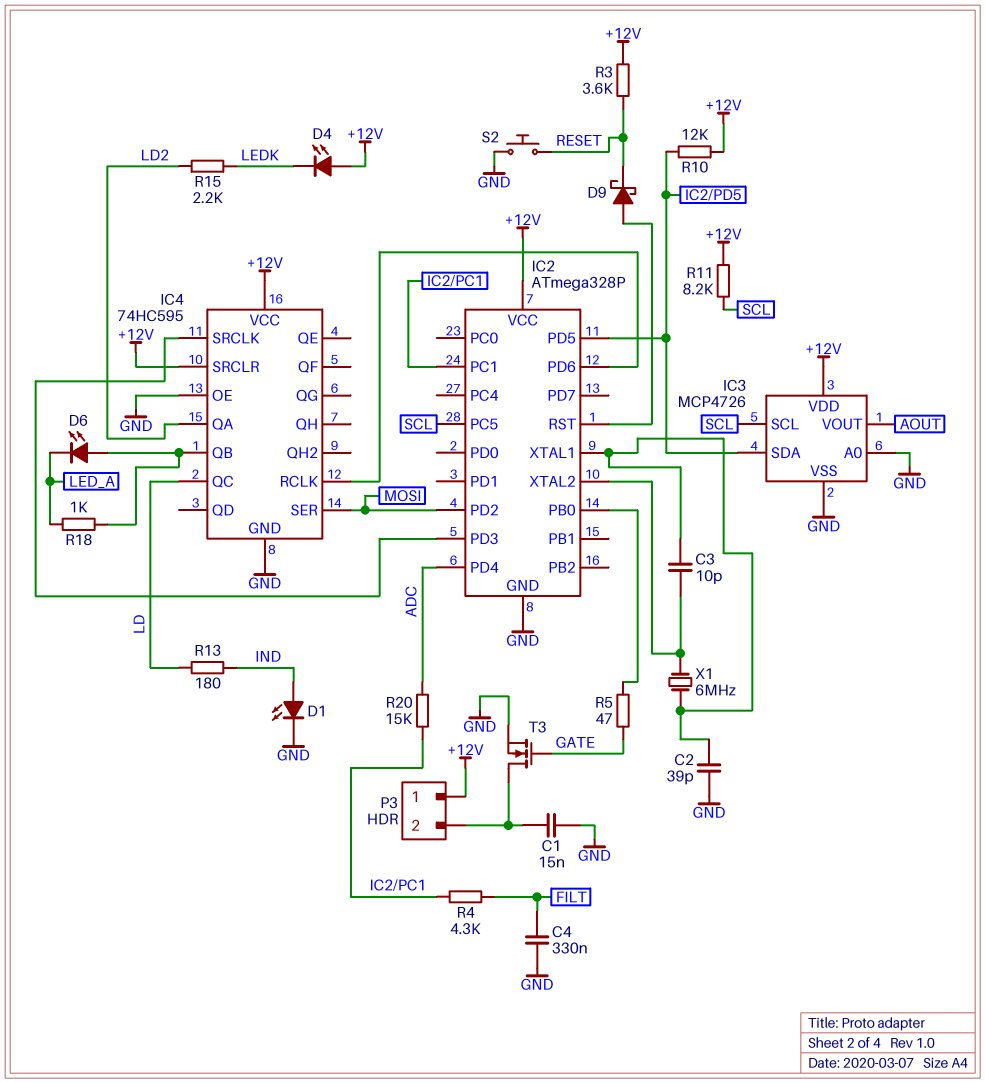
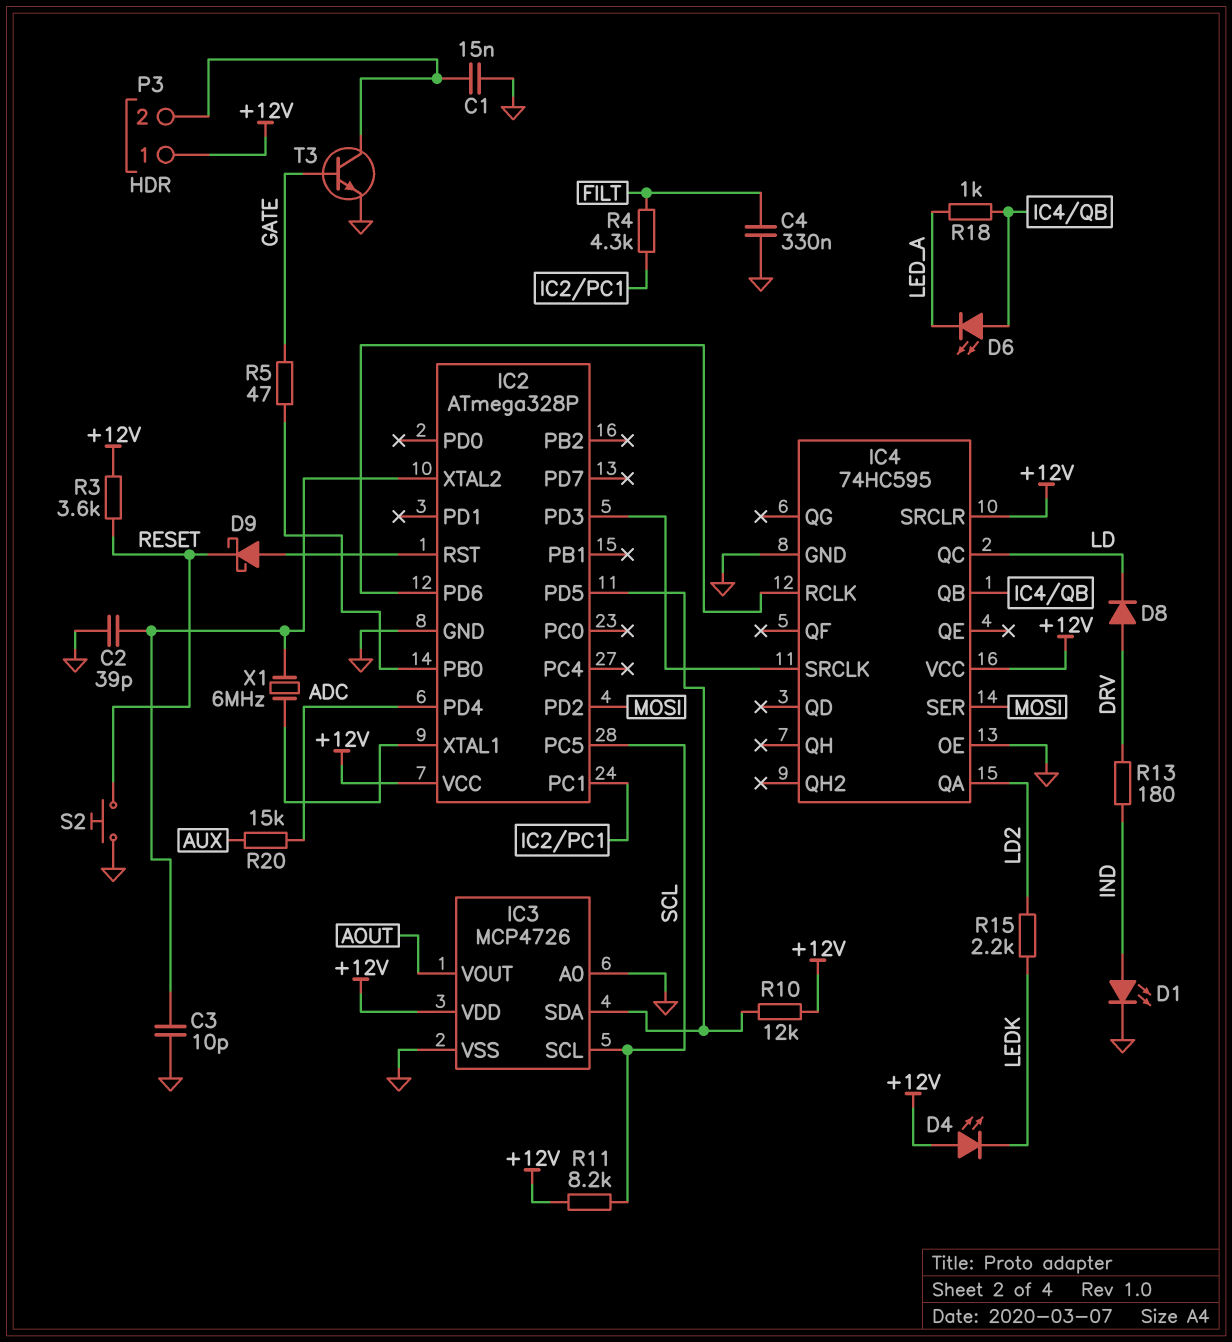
C2: 39pF (GND, IC2/XTAL1) -> 39pF (GND, IC2/XTAL2)
C3: 10pF (IC2/XTAL1, IC2/XTAL2) -> 10pF (GND, IC2/XTAL2)
D8: none -> diode (A DRV, K LD)
R13: 180 (IND, LD) -> 180 (DRV, IND)
R20: 15k (ADC, IC2/PC1) -> 15k (ADC, AUX)
T3: NMOS (G GATE, D P3/2, S GND) -> NPN (B GATE, C P3/2, E GND)

